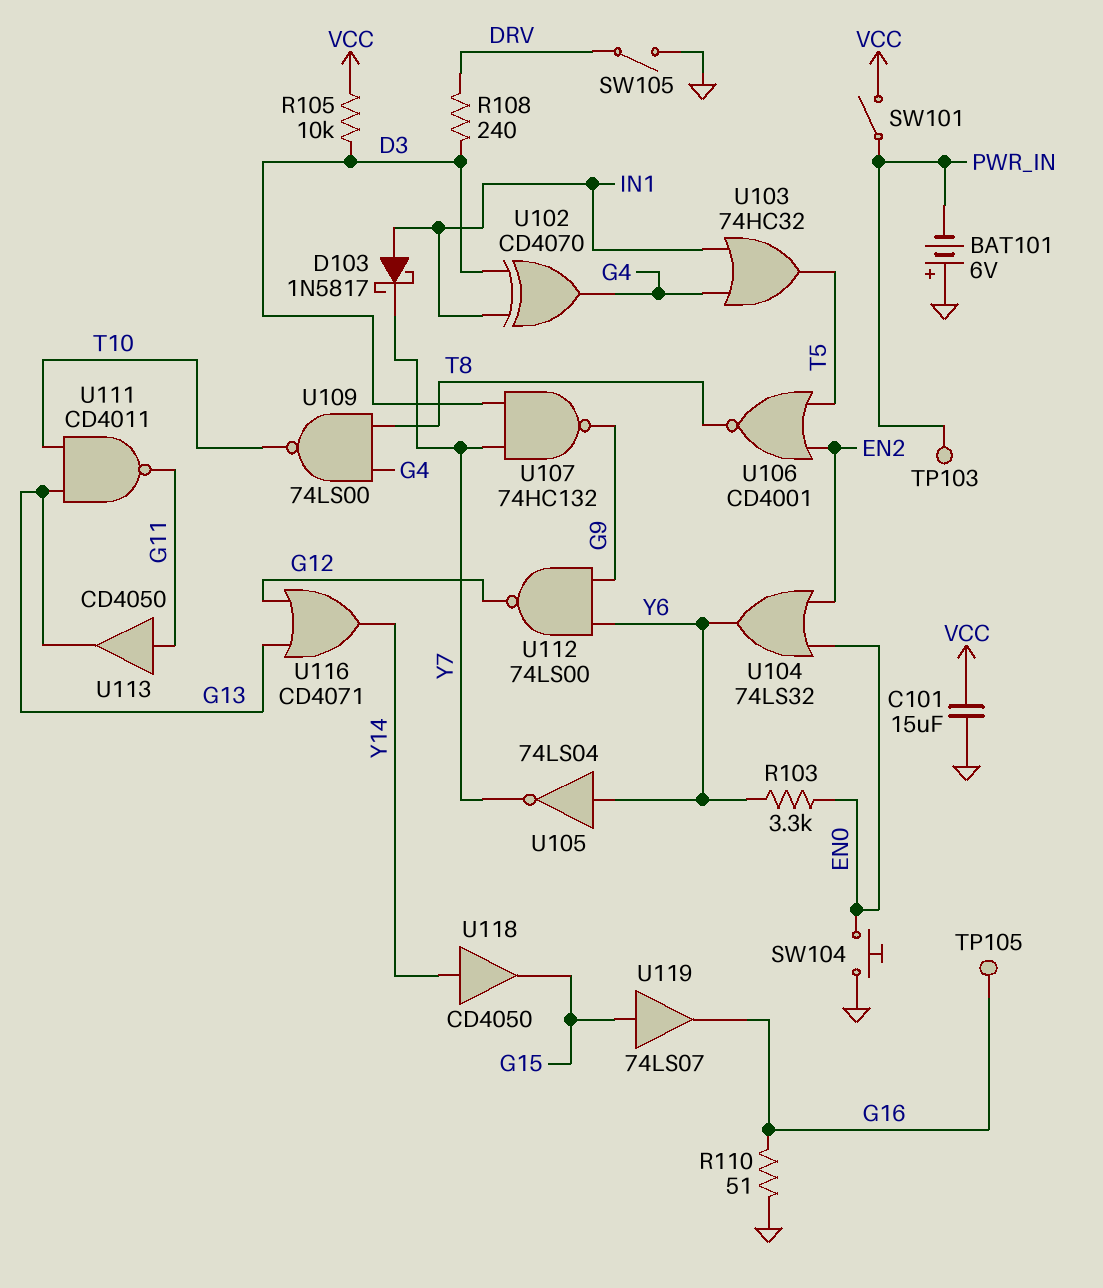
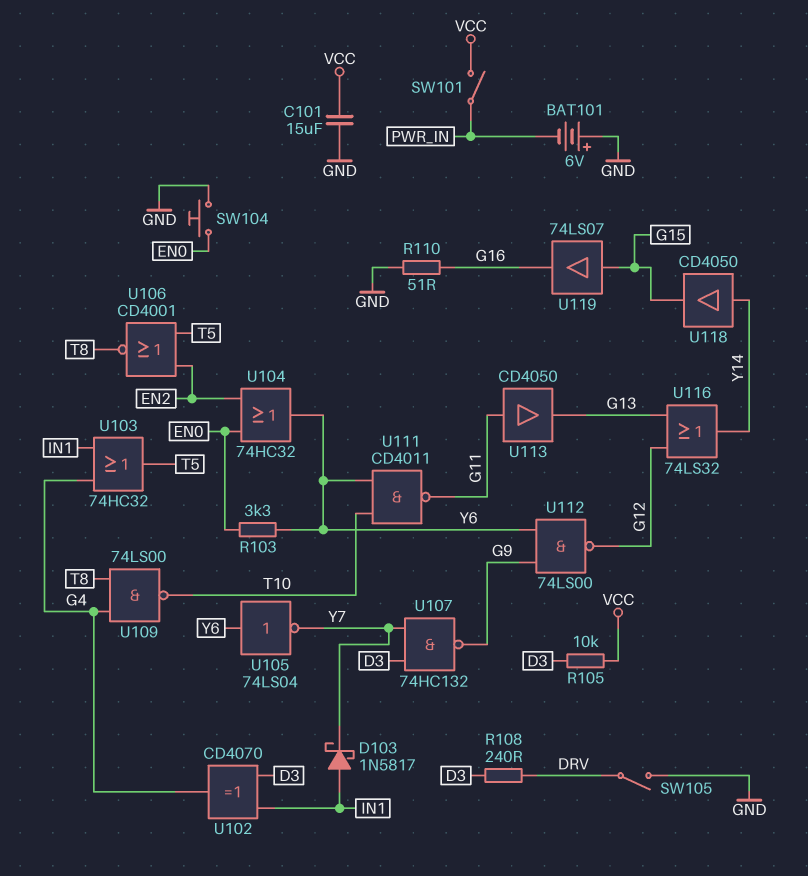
TP103: test point (PWR_IN) -> none
TP105: test point (G16) -> none
U104: OR 74LS32 (in EN0, in EN2, out Y6) -> OR 74HC32 (in EN0, in EN2, out Y6)
U111: NAND CD4011 (in G13, in T10, out G11) -> NAND CD4011 (in T10, in Y6, out G11)
U116: OR CD4071 (in G12, in G13, out Y14) -> OR 74LS32 (in G12, in G13, out Y14)

